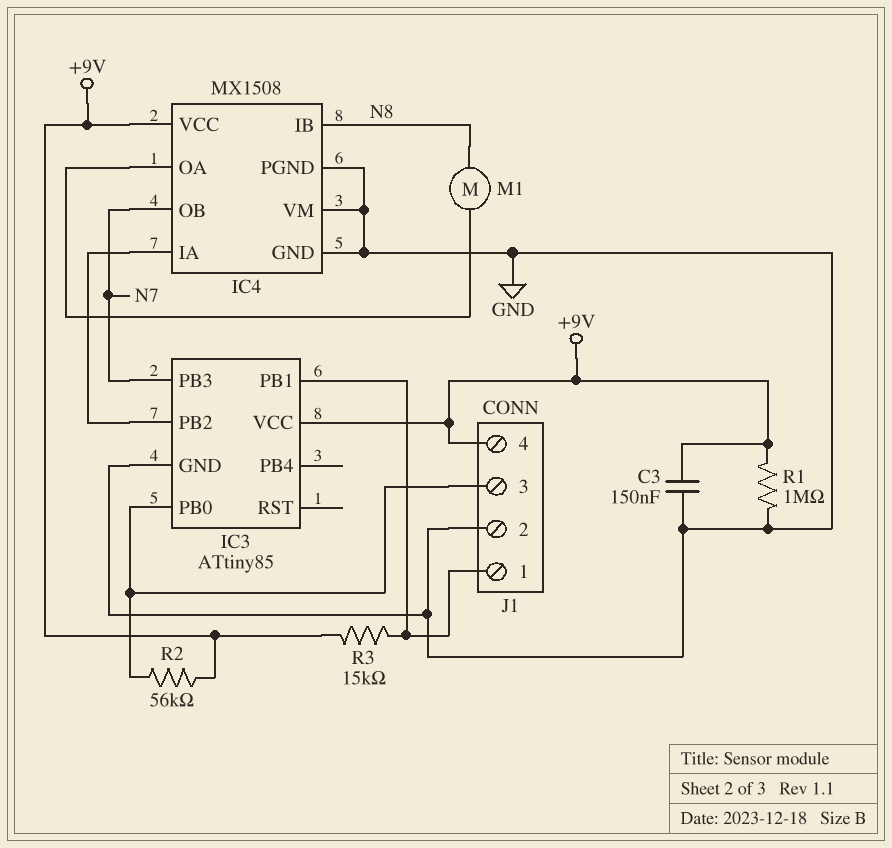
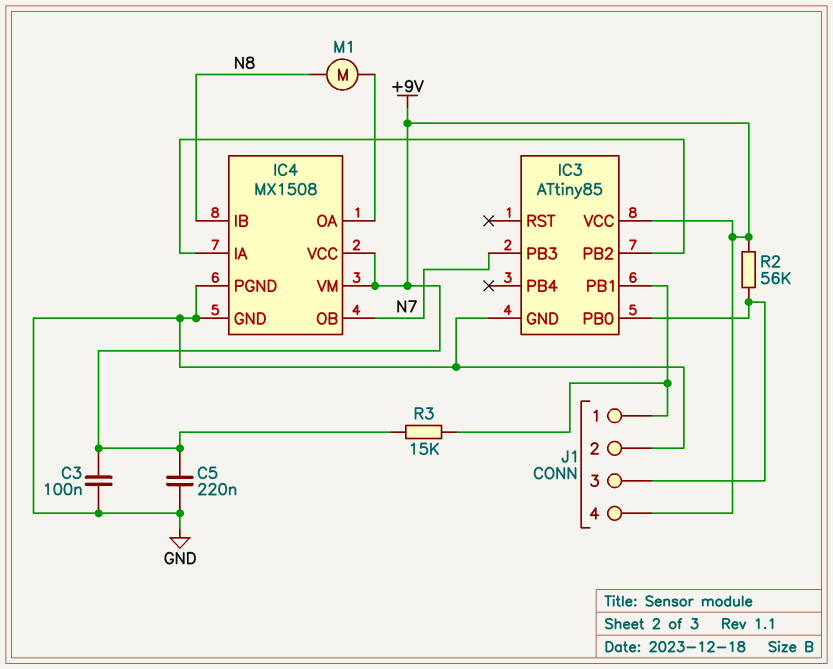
C3: 150nF (+9V, GND) -> 100nF (+9V, GND)
C5: none -> 220nF (+9V, GND)
IC4 pin VM: GND -> +9V
R1: 1M (+9V, GND) -> none

